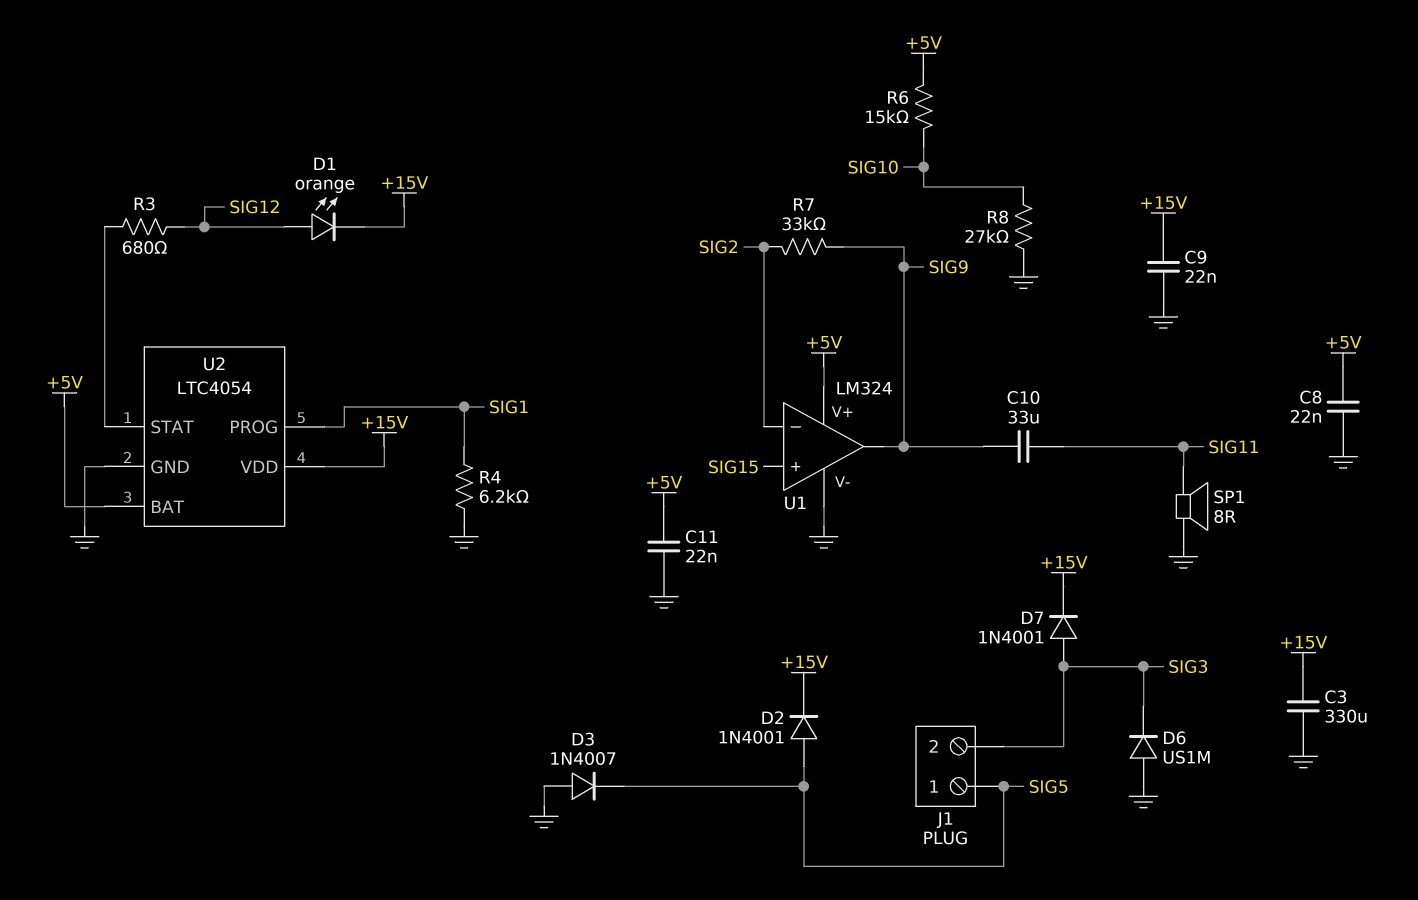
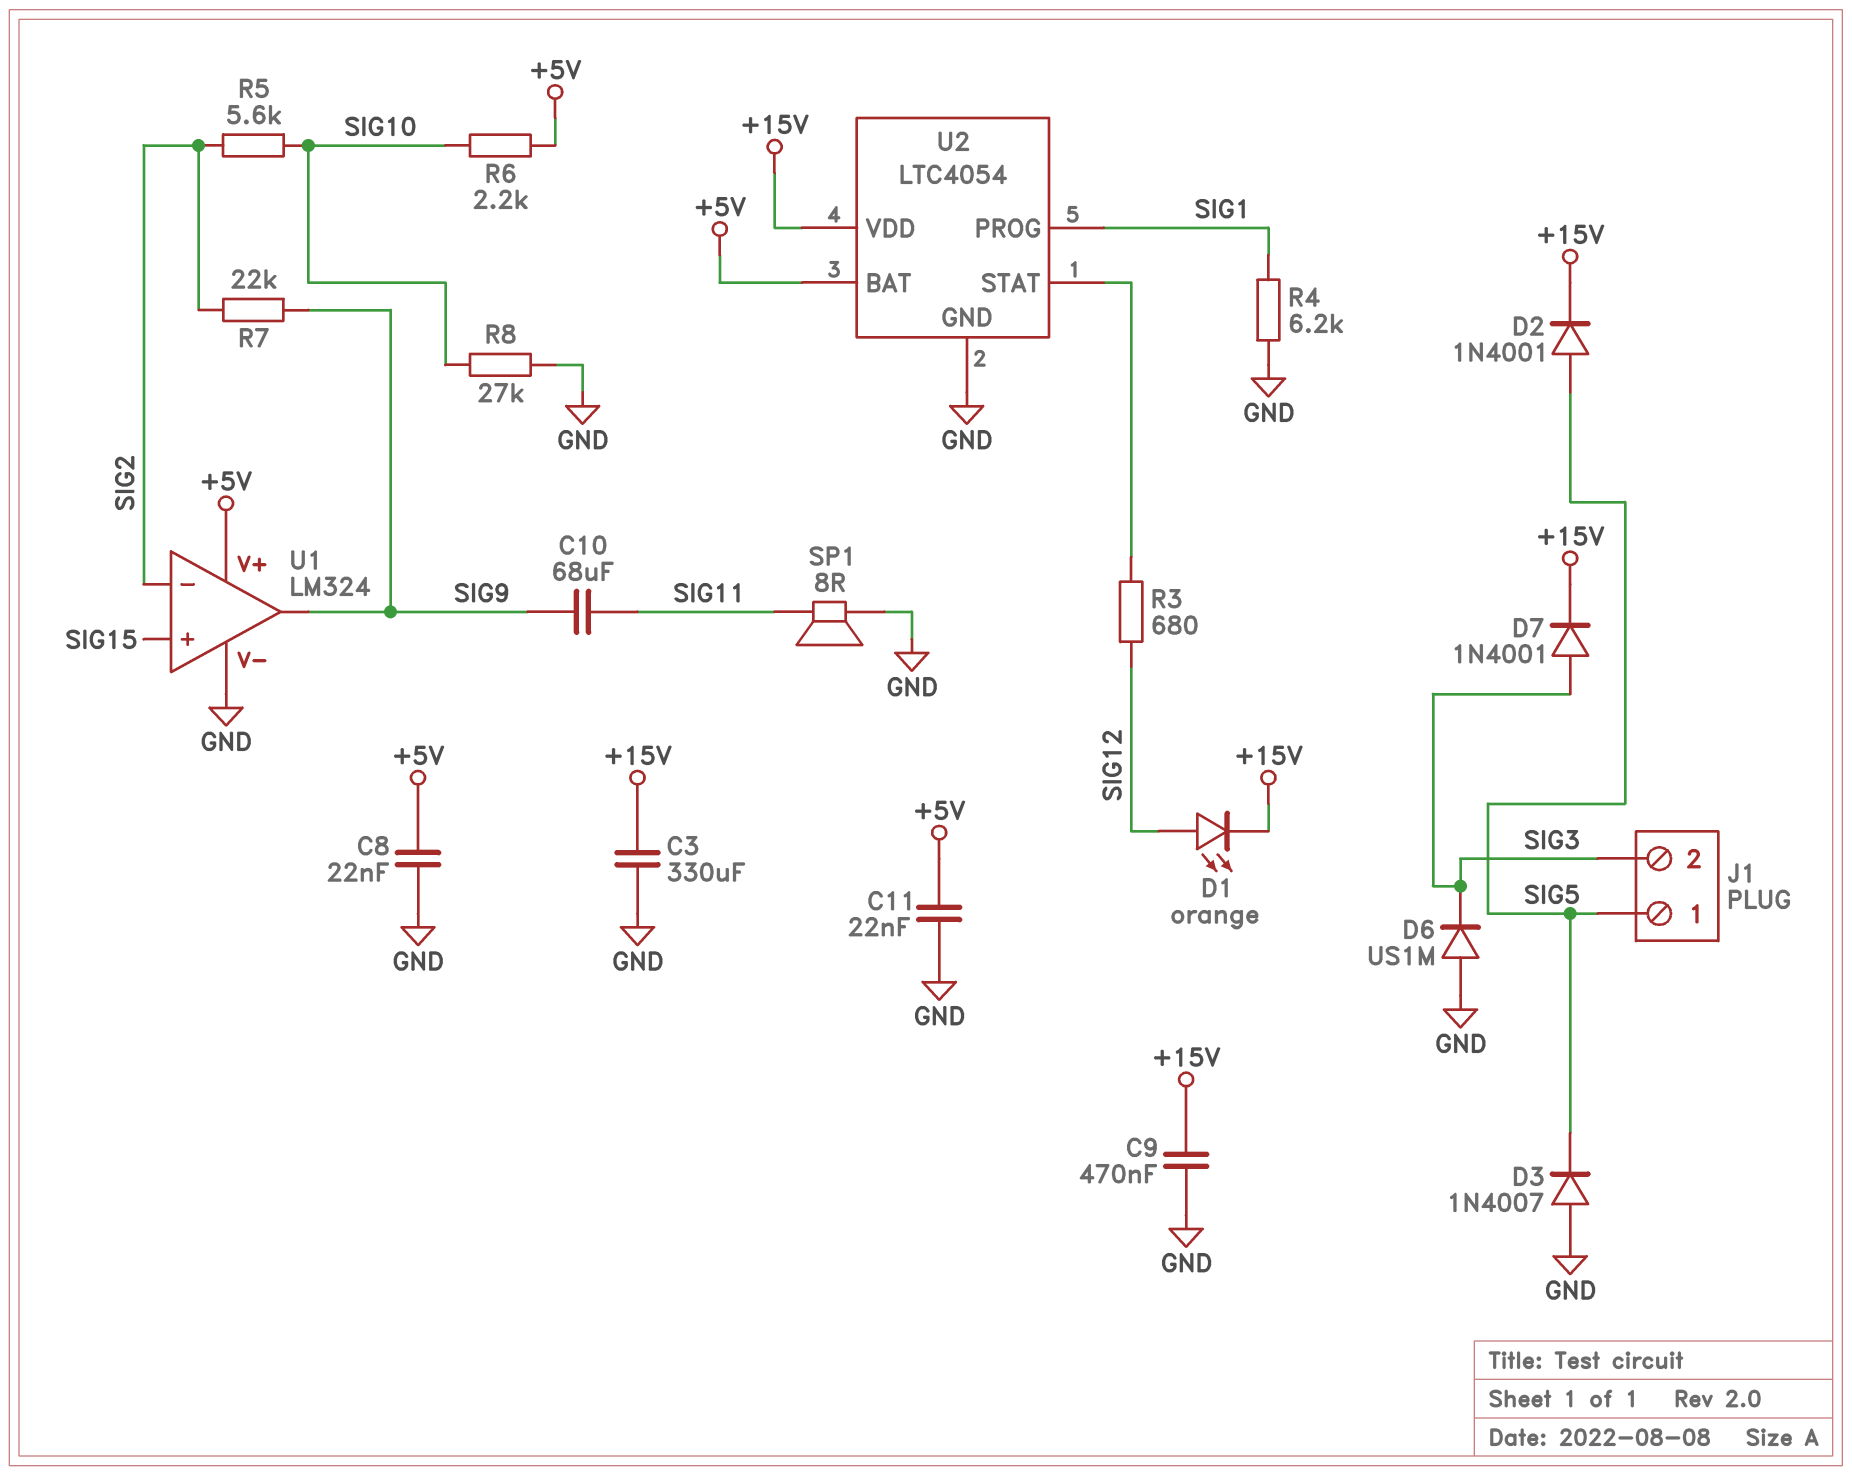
C9: 22nF (+15V, GND) -> 470nF (+15V, GND)
C10: 33uF (SIG9, SIG11) -> 68uF (SIG9, SIG11)
R5: none -> 5.6k (SIG2, SIG10)
R6: 15k (+5V, SIG10) -> 2.2k (+5V, SIG10)
R7: 33k (SIG2, SIG9) -> 22k (SIG2, SIG9)

